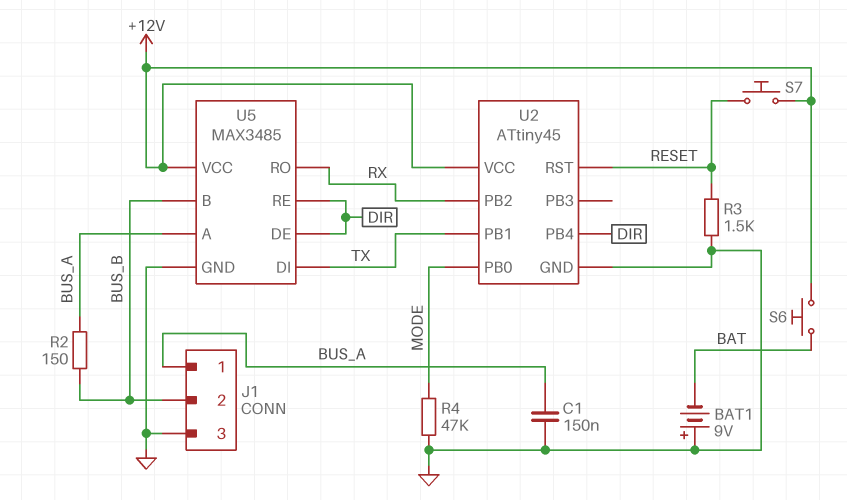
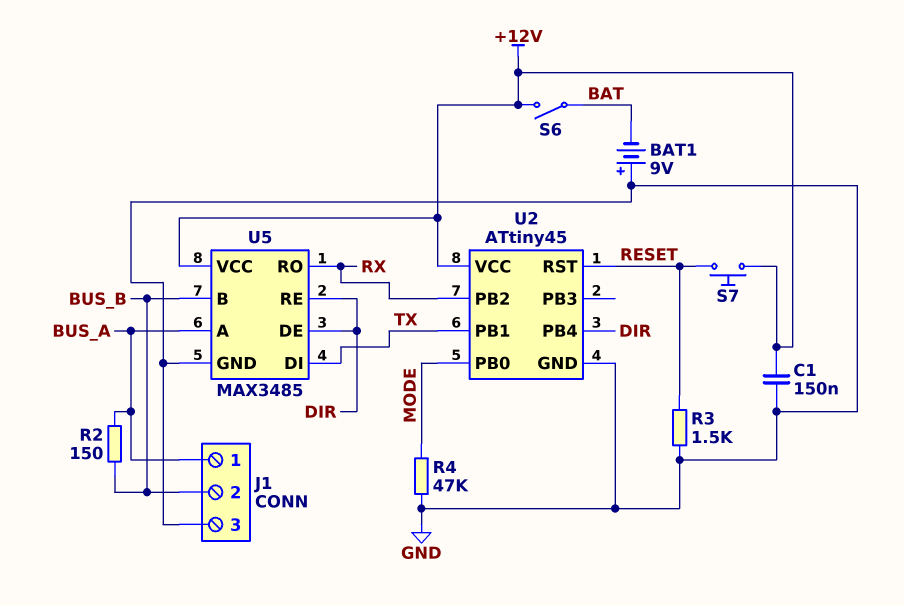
C1: 150nF (BUS_A, GND) -> 150nF (+12V, GND)
S6: button (+12V, BAT) -> switch (+12V, BAT)

